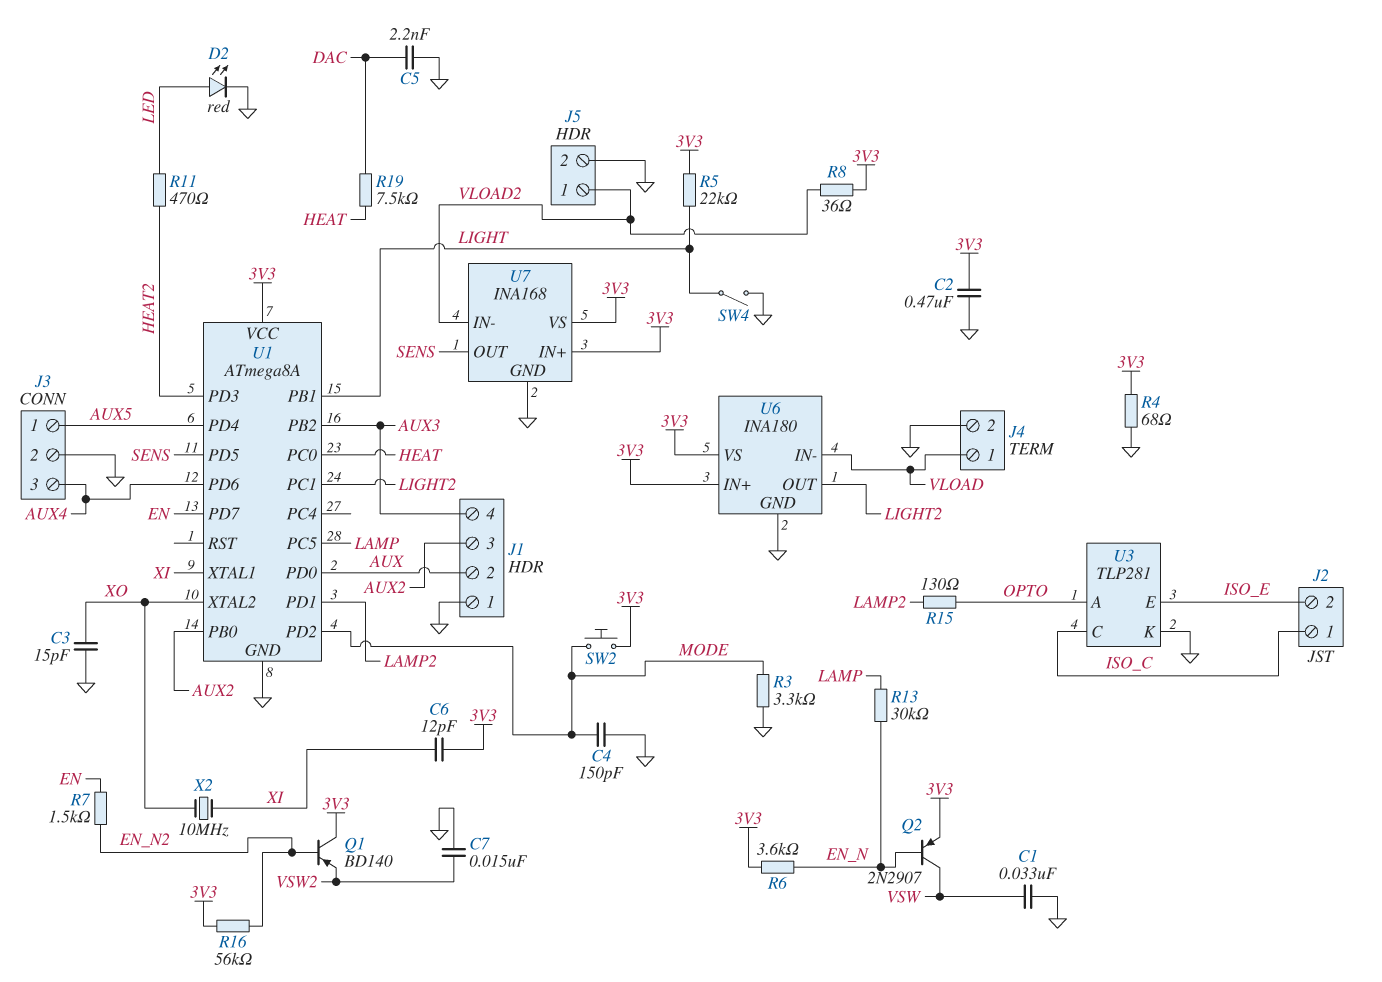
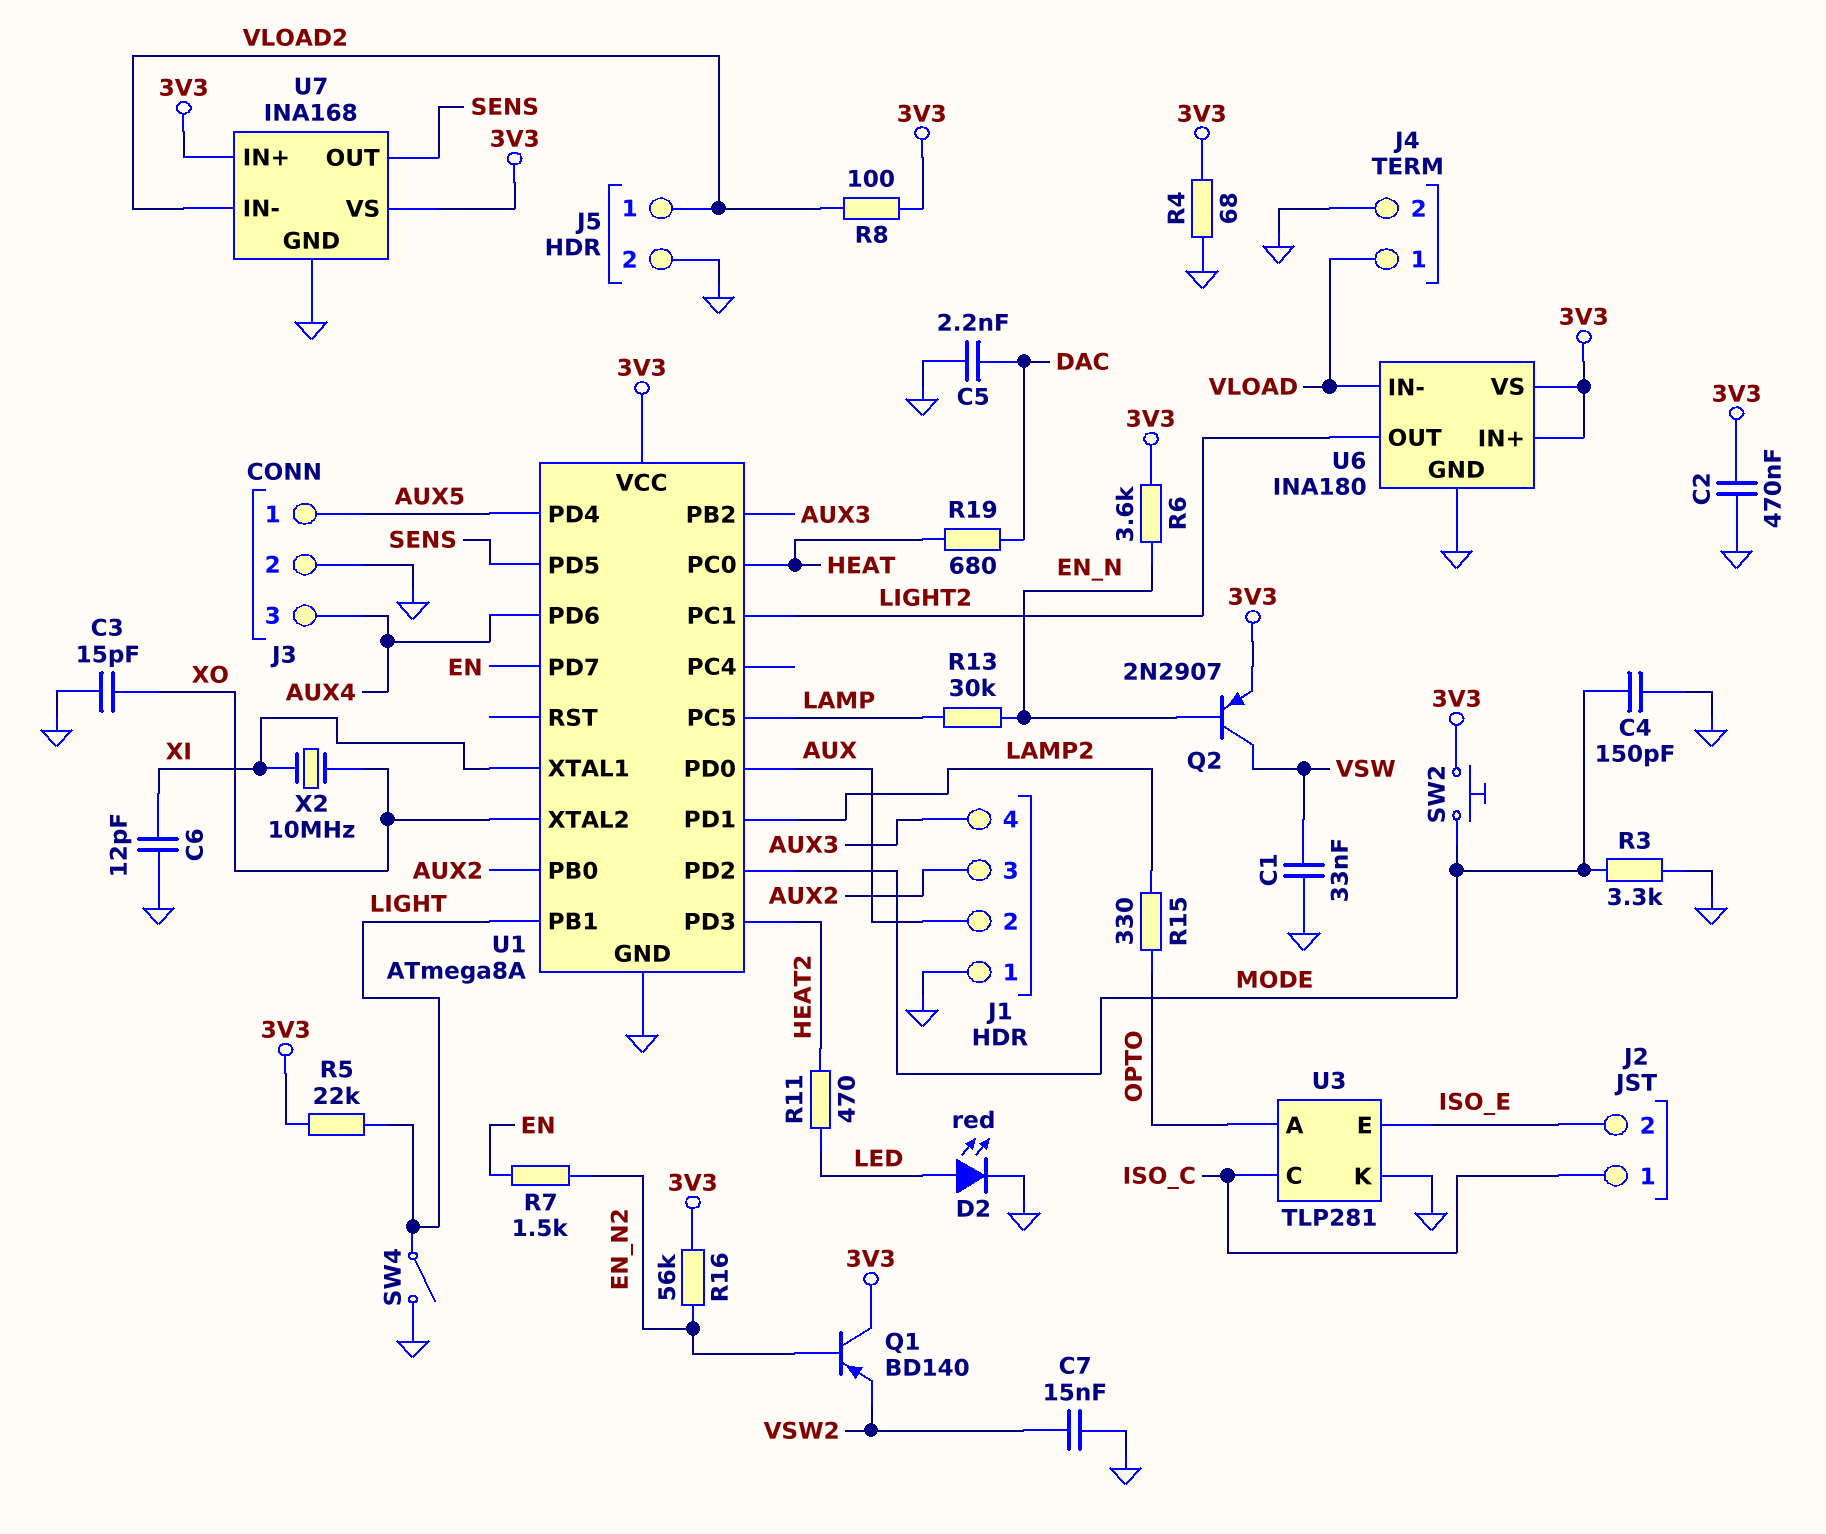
C6: 12pF (3V3, XI) -> 12pF (GND, XI)
R8: 36 (3V3, VLOAD2) -> 100 (3V3, VLOAD2)
R15: 130 (LAMP2, OPTO) -> 330 (LAMP2, OPTO)
R19: 7.5k (DAC, HEAT) -> 680 (DAC, HEAT)

